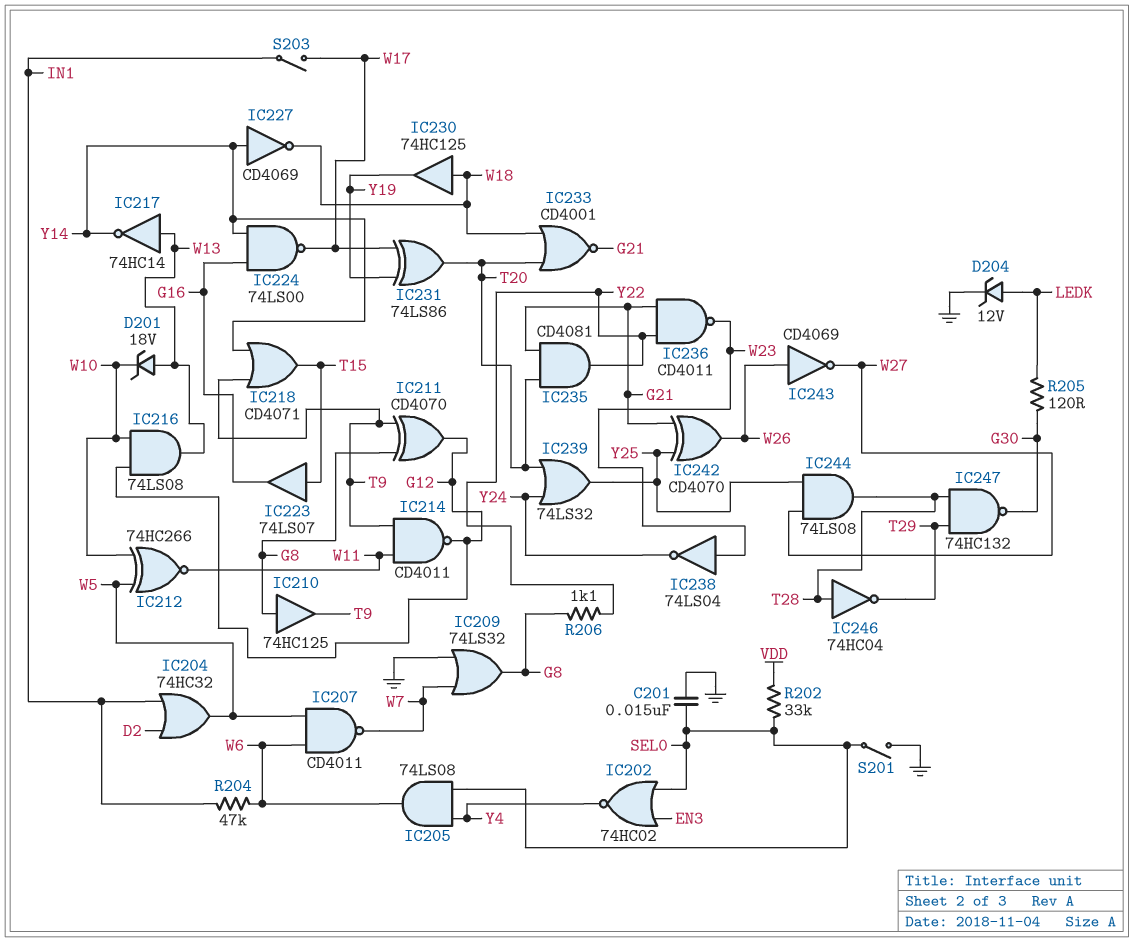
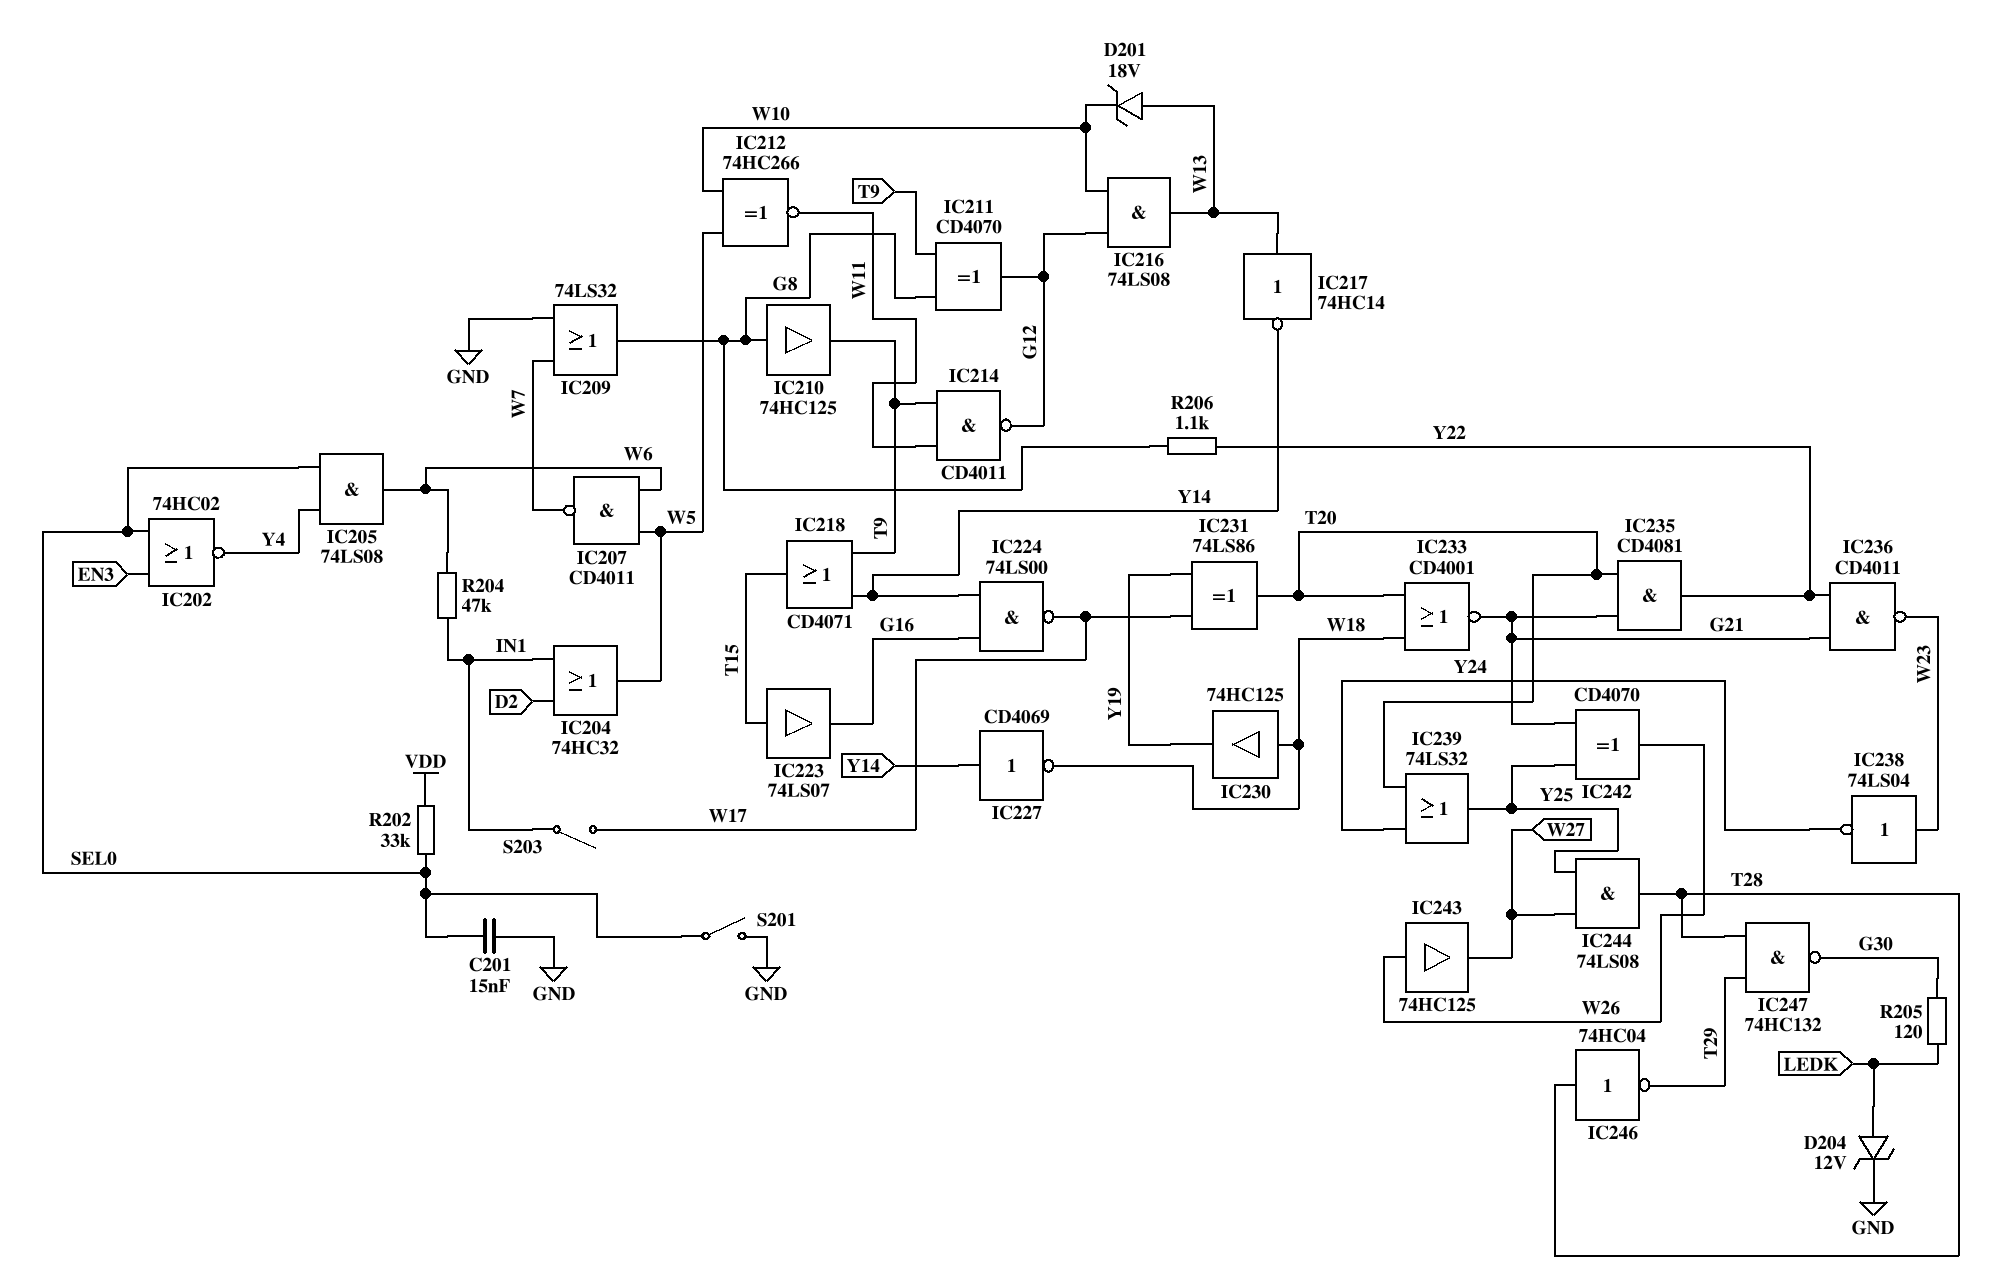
IC243: NOT CD4069 (in W26, out W27) -> buffer 74HC125 (in W26, out W27)

